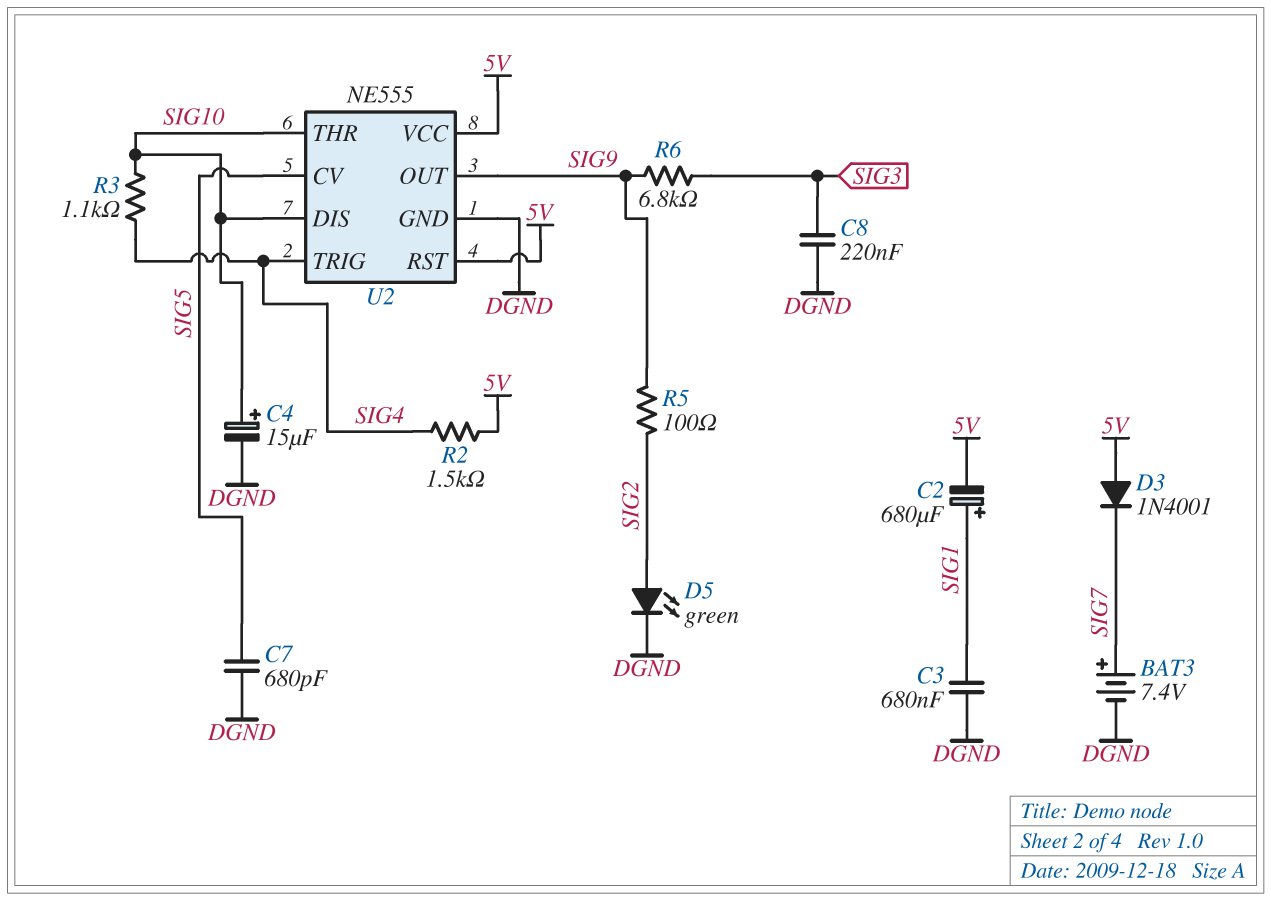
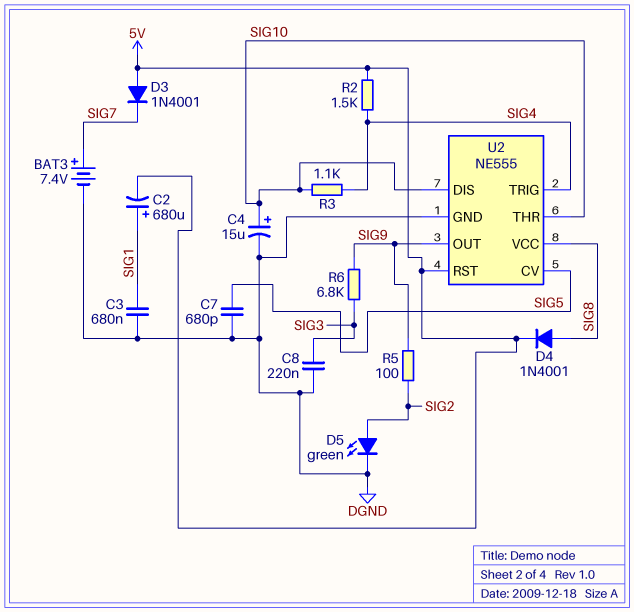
D4: none -> diode 1N4001 (A SIG8, K 5V)
U2 pin VCC: 5V -> SIG8

